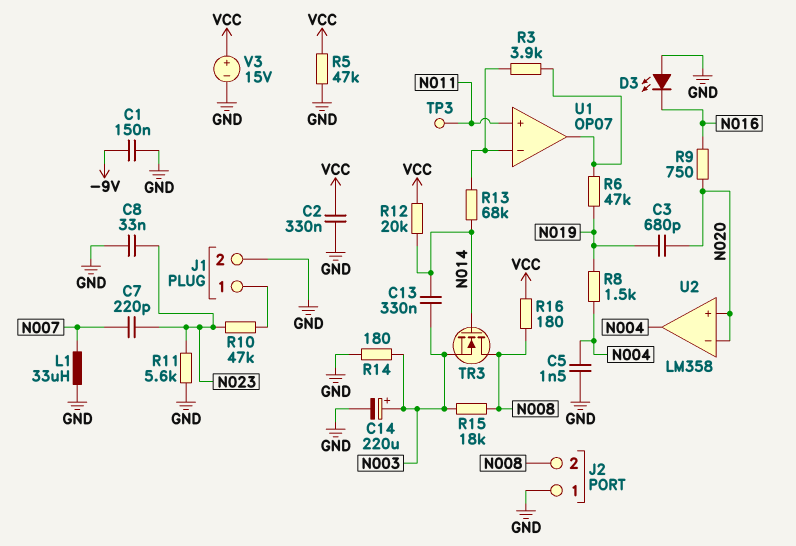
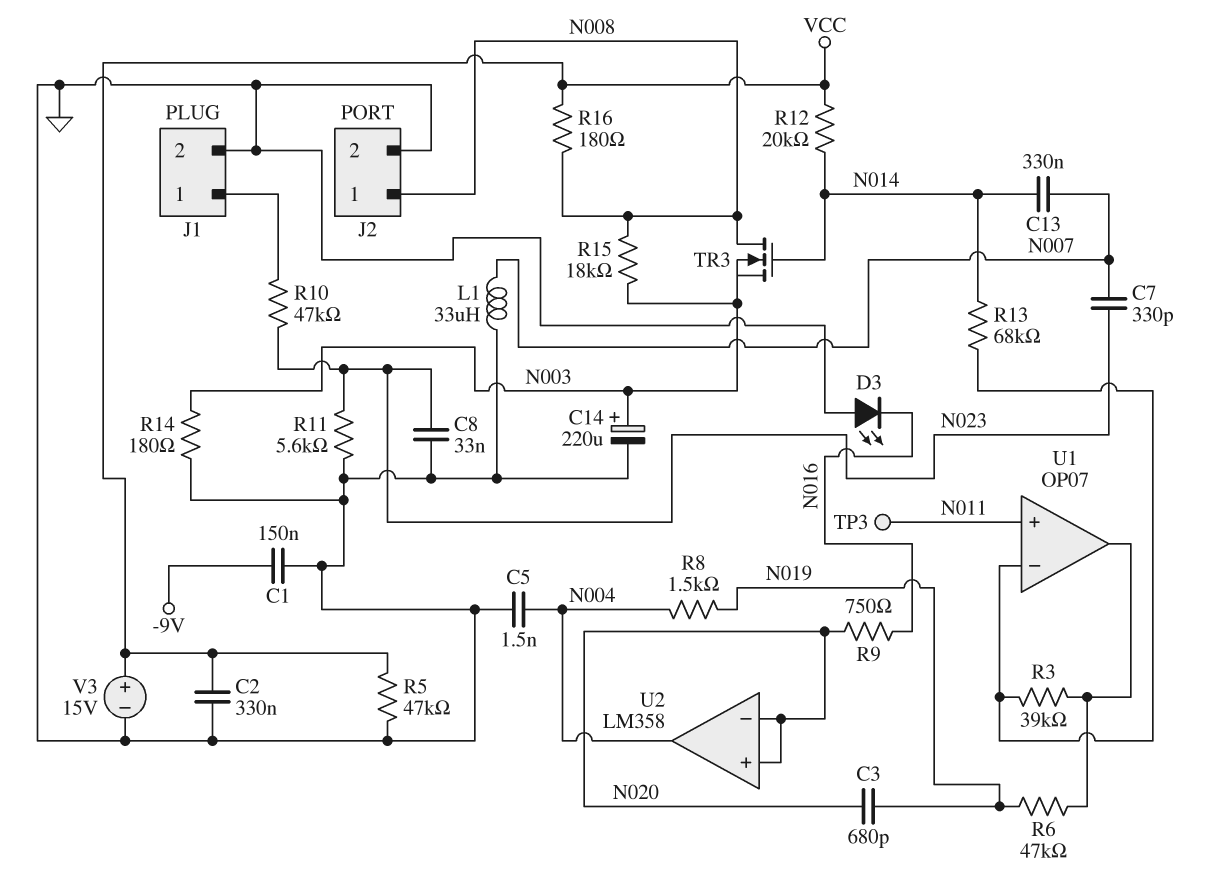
C7: 220pF (N007, N023) -> 330pF (N007, N023)
C13: 330nF (N003, N014) -> 330nF (N007, N014)
J2 pin 1: GND -> N008
J2 pin 2: N008 -> GND
R3: 3.9k (U1/in-, U1/out) -> 39k (U1/in-, U1/out)

